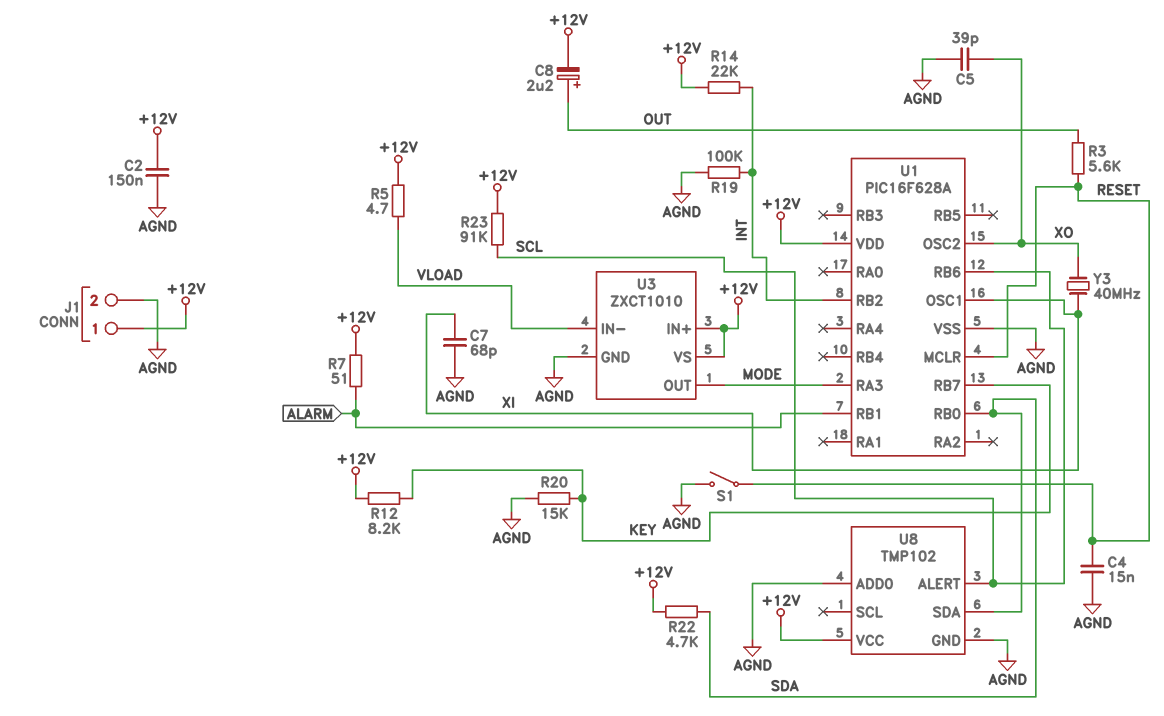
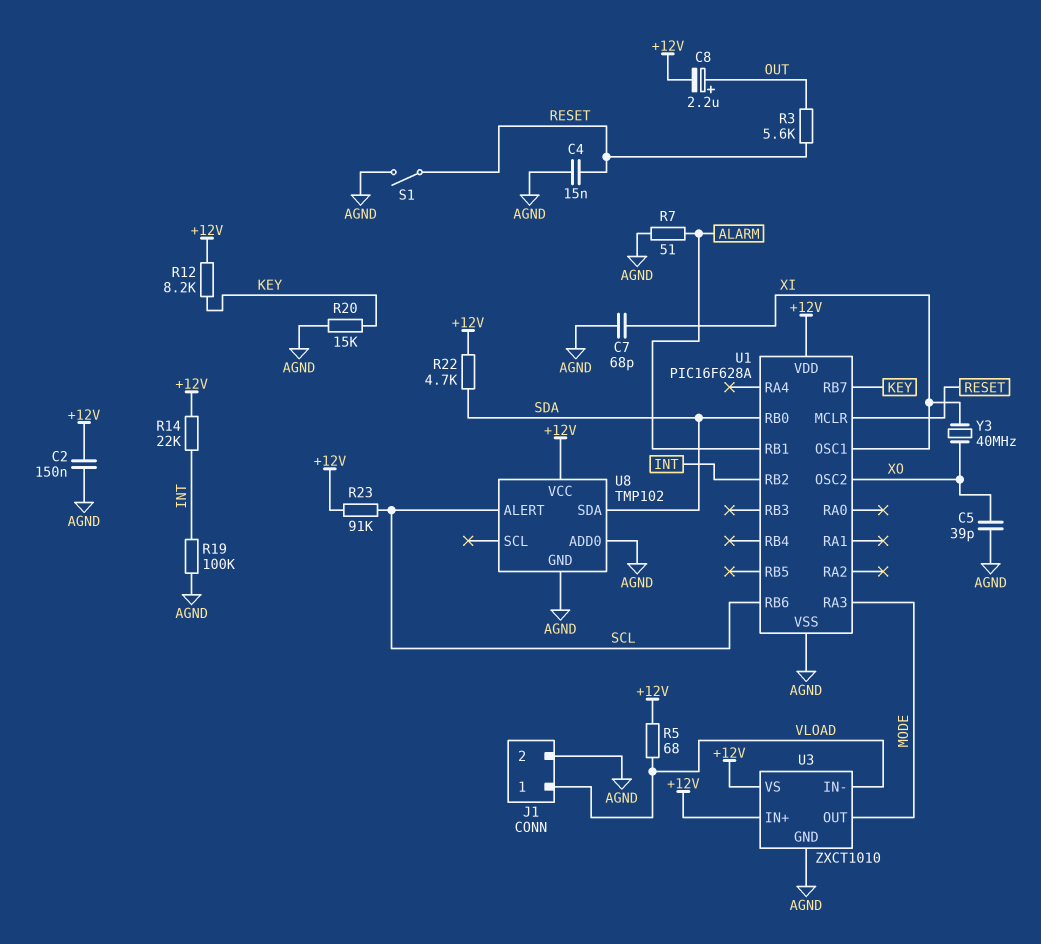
J1 pin 1: +12V -> VLOAD
R5: 4.7 (+12V, VLOAD) -> 68 (+12V, VLOAD)
R7: 51 (+12V, ALARM) -> 51 (AGND, ALARM)

